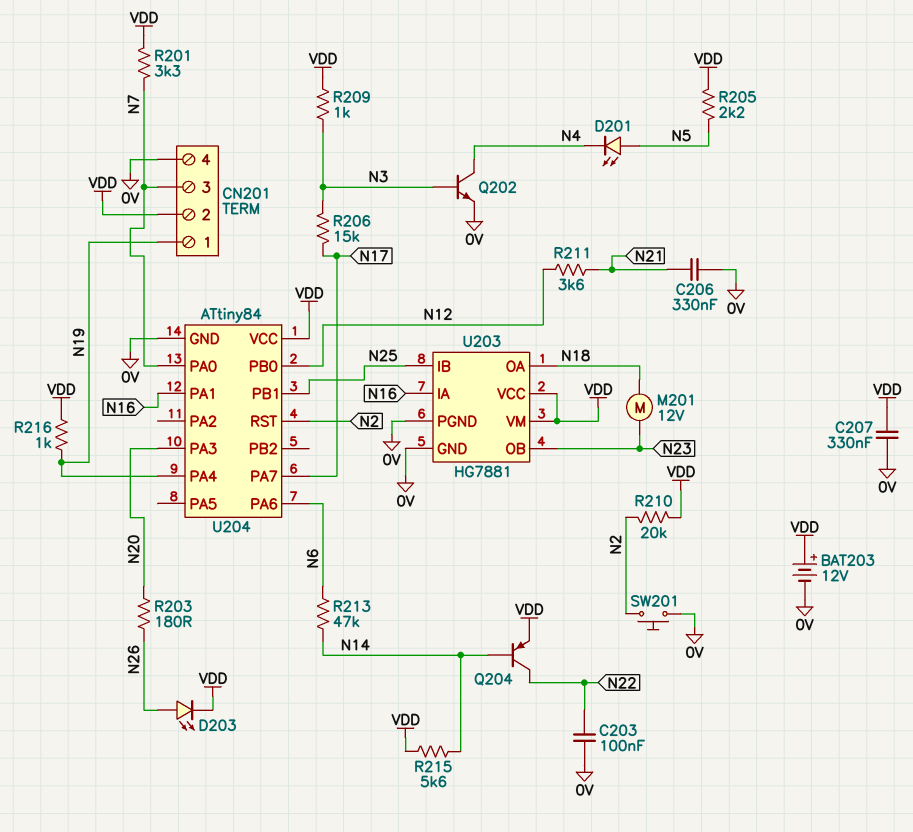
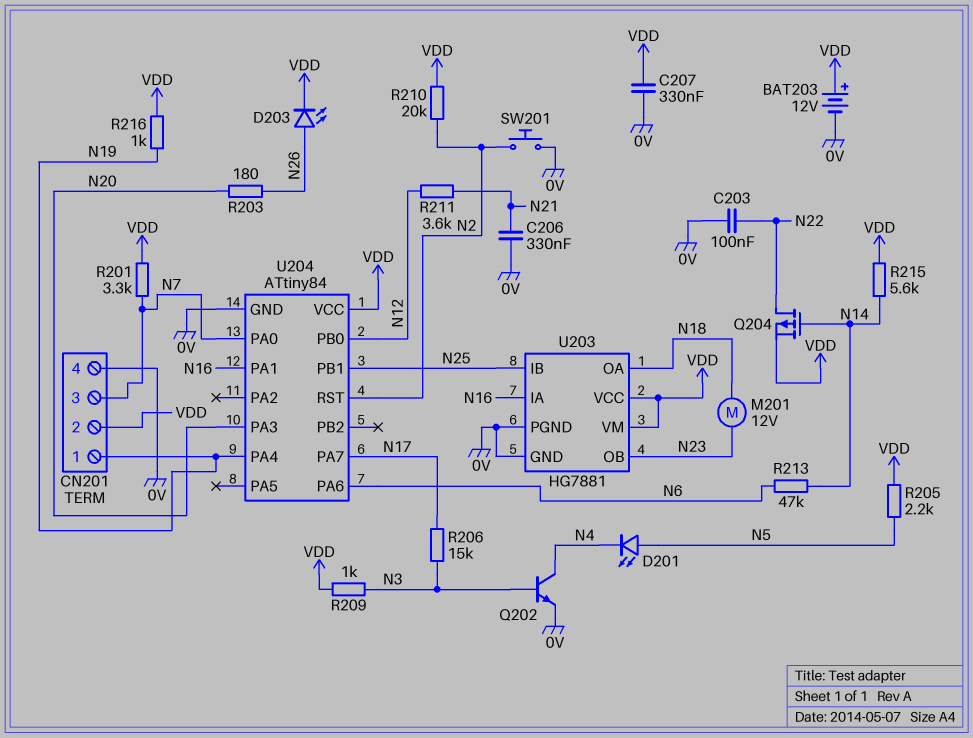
Q204: PNP (B N14, C N22, E VDD) -> PMOS (G N14, D N22, S VDD)

